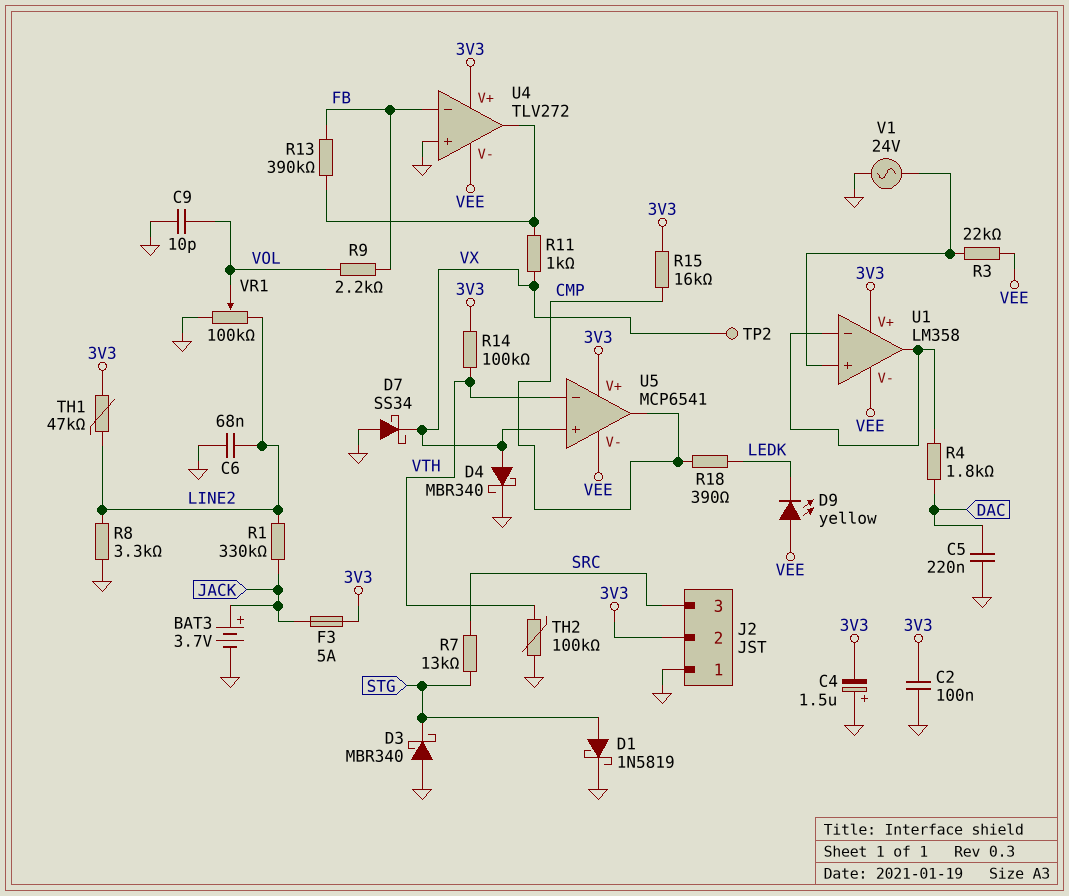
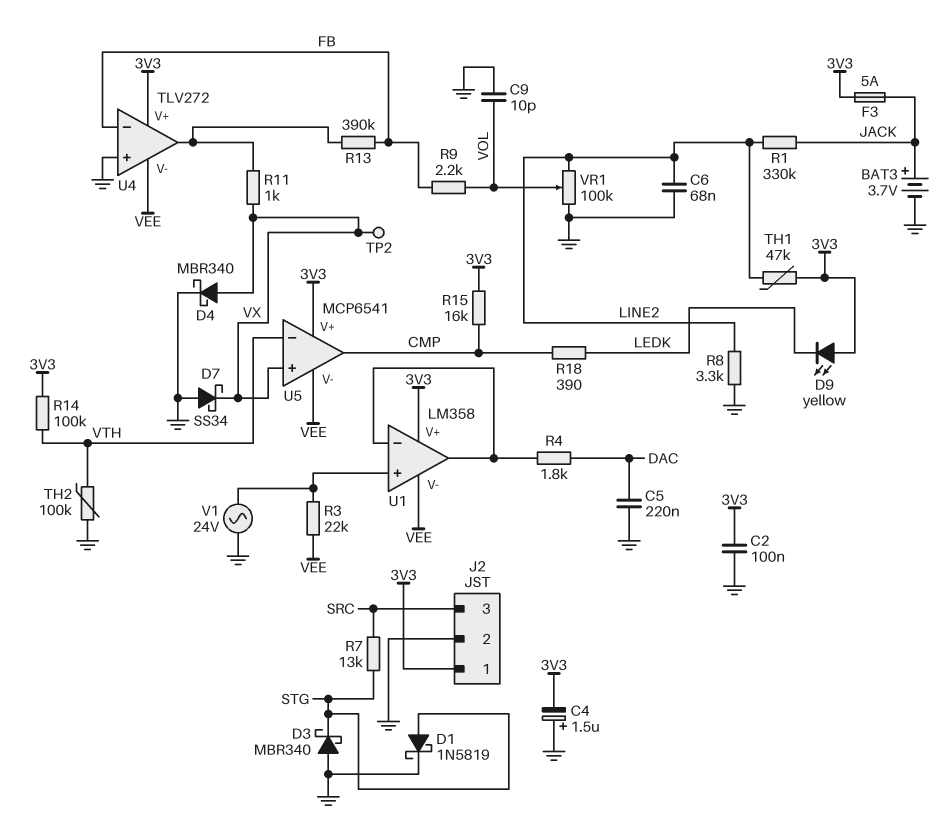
D9: LED yellow (A VEE, K LEDK) -> LED yellow (A 3V3, K LEDK)
J2 pin 1: GND -> 3V3
J2 pin 2: 3V3 -> GND

